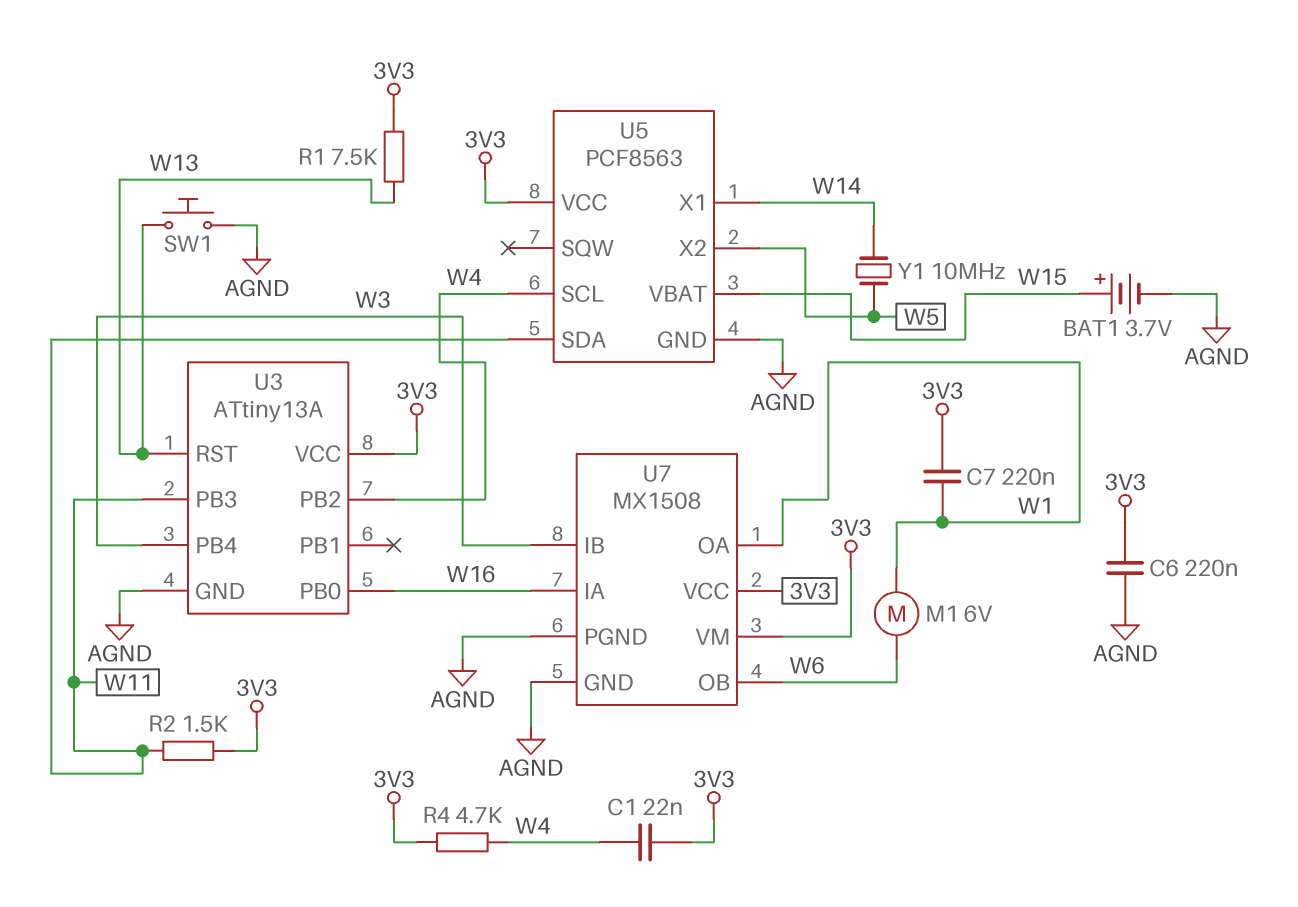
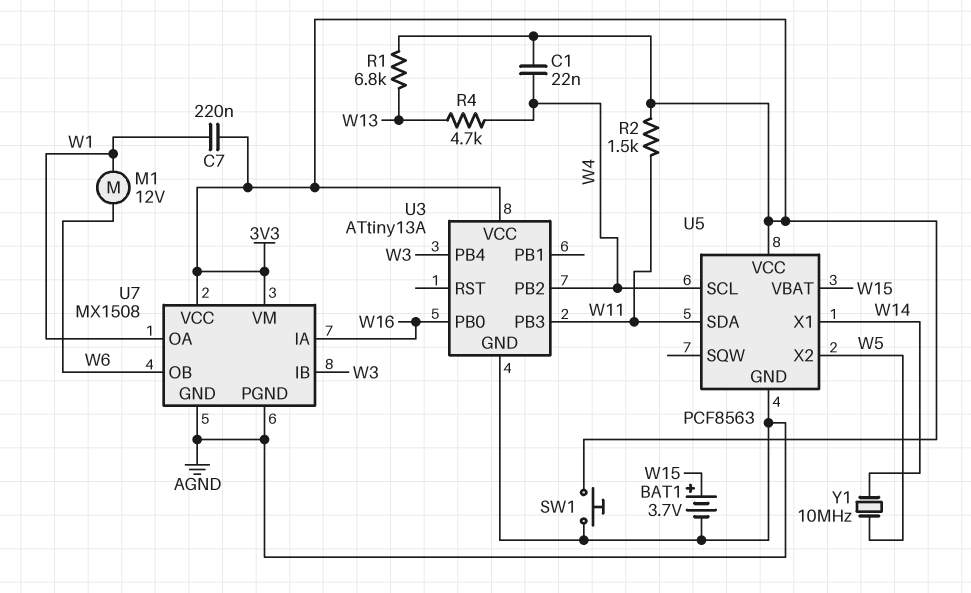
C6: 220nF (3V3, AGND) -> none
M1: motor 6V (W1, W6) -> motor 12V (W1, W6)
R1: 7.5k (3V3, W13) -> 6.8k (3V3, W13)
R4: 4.7k (3V3, W4) -> 4.7k (W4, W13)
SW1: button (AGND, W13) -> button (3V3, AGND)
U3 pin RST: W13 -> none

